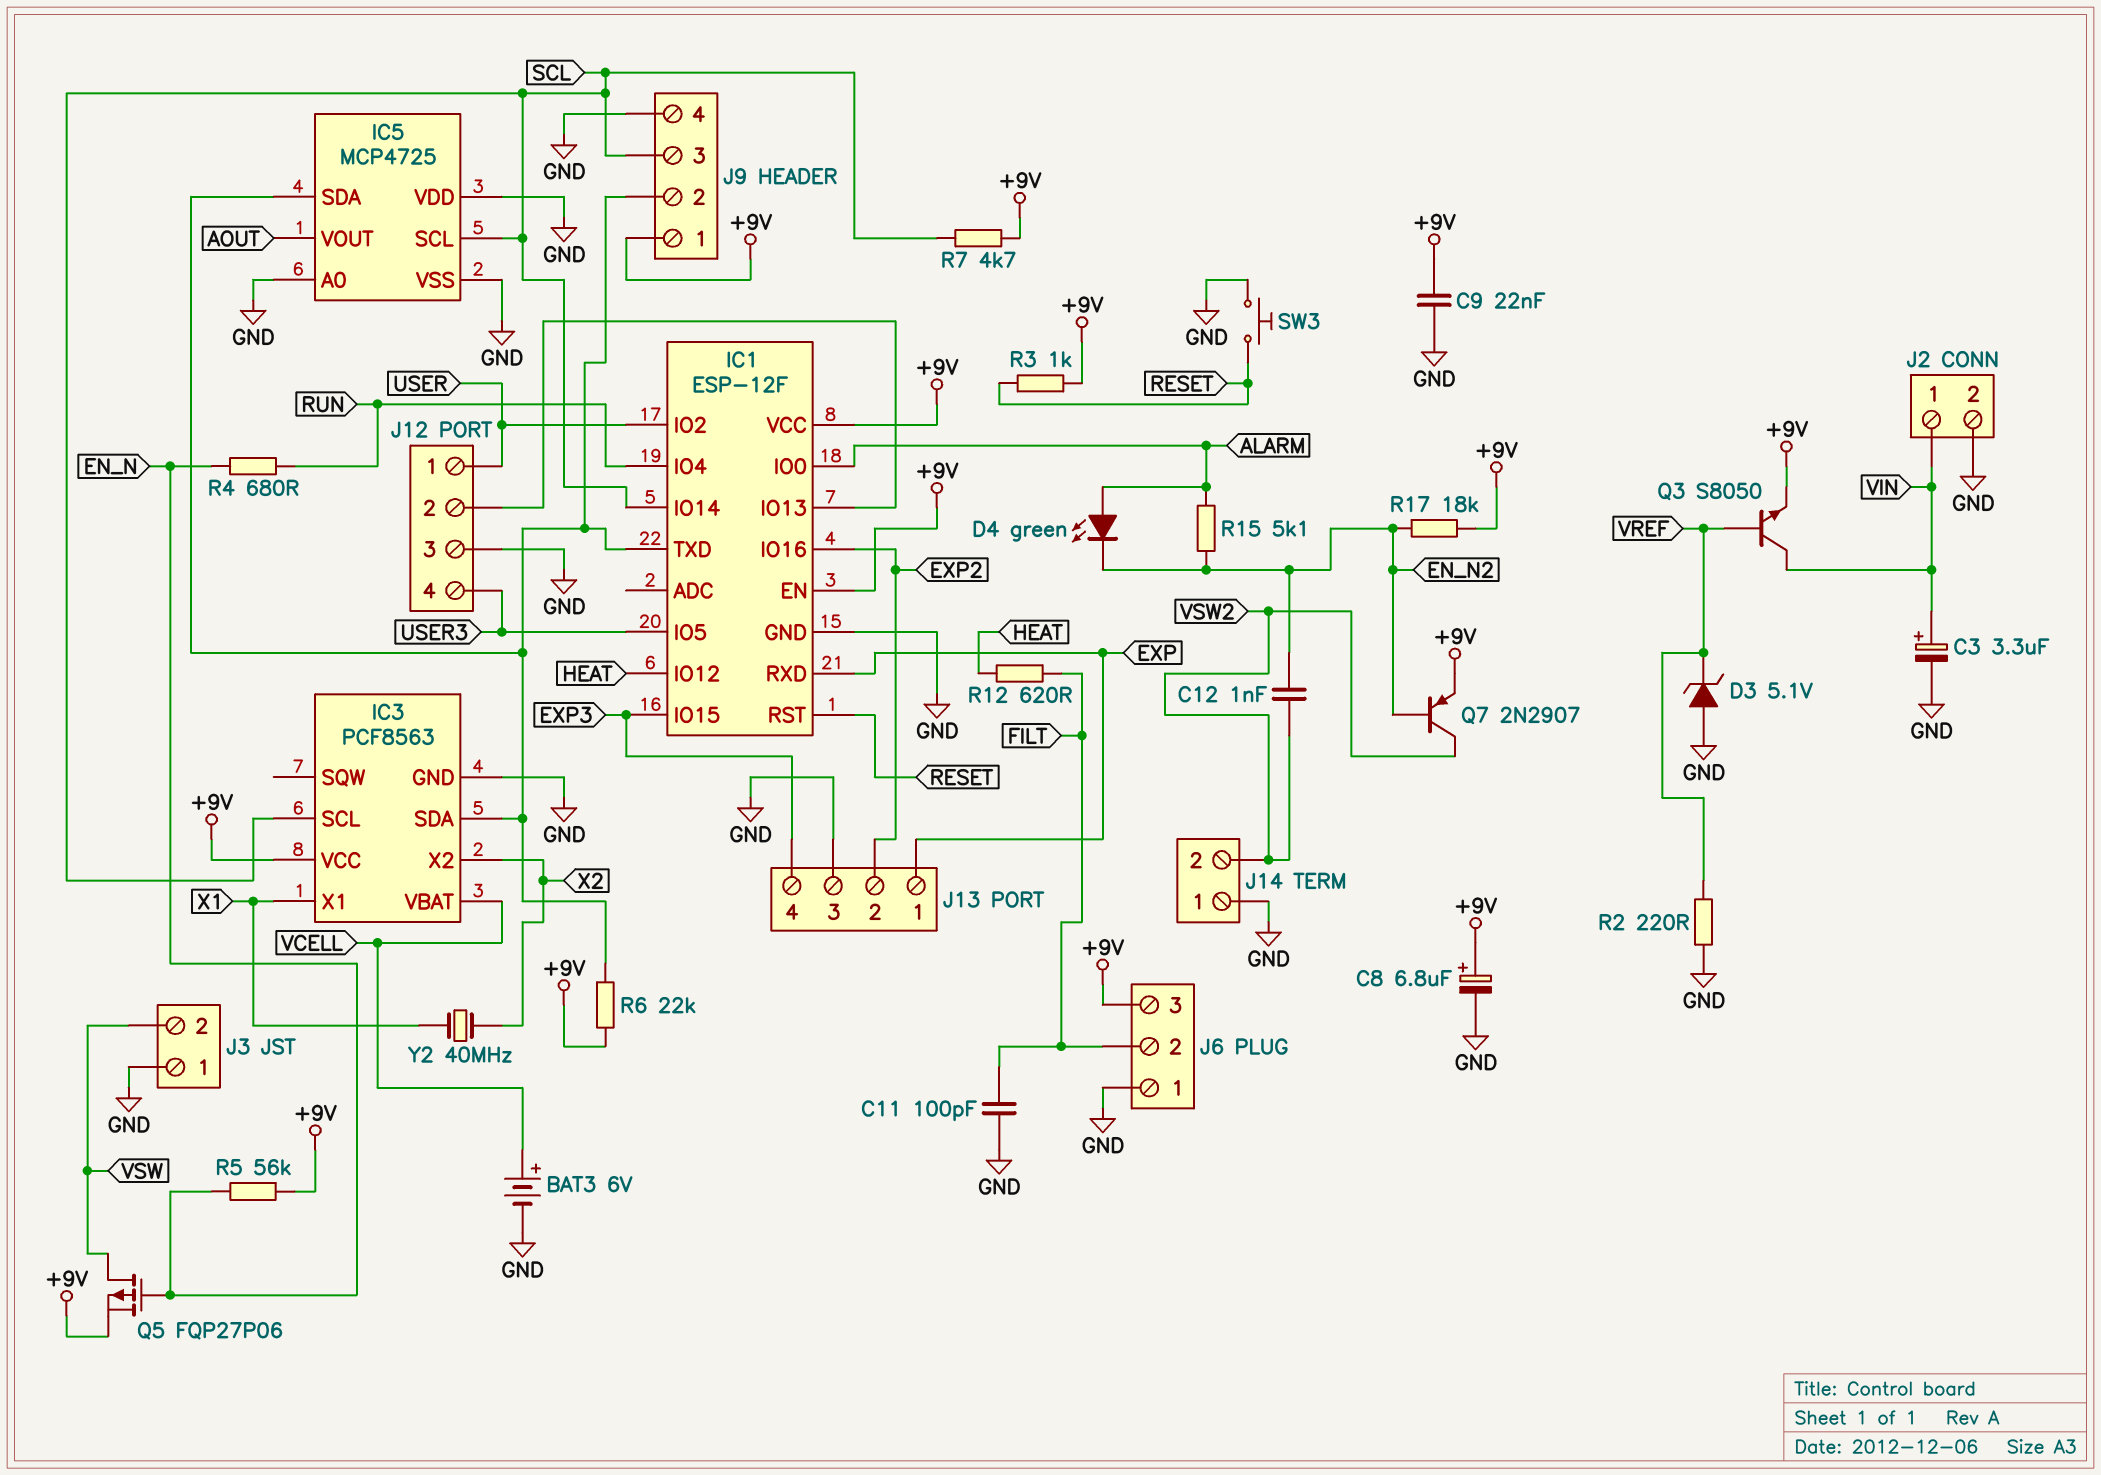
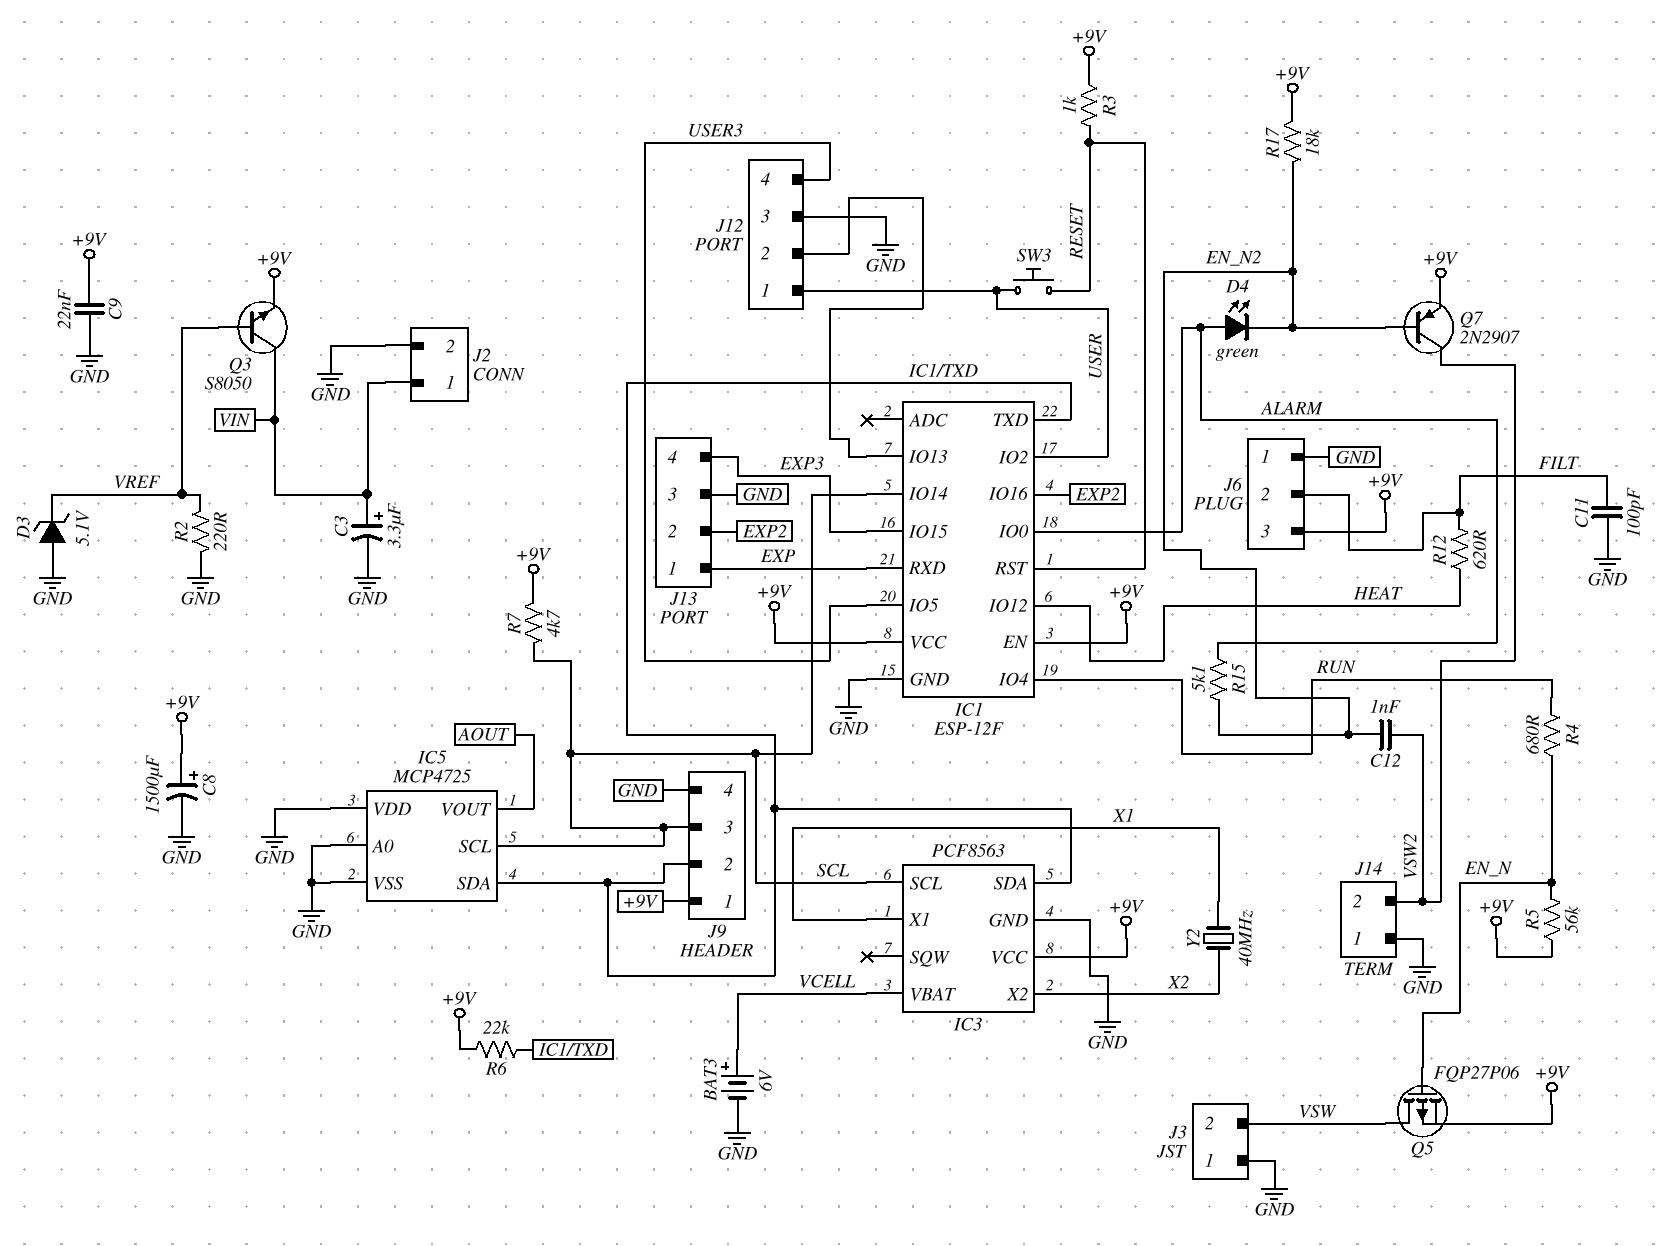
C8: 6.8uF (plus +9V, minus GND) -> 1500uF (plus +9V, minus GND)
SW3: button (GND, RESET) -> button (RESET, USER)

